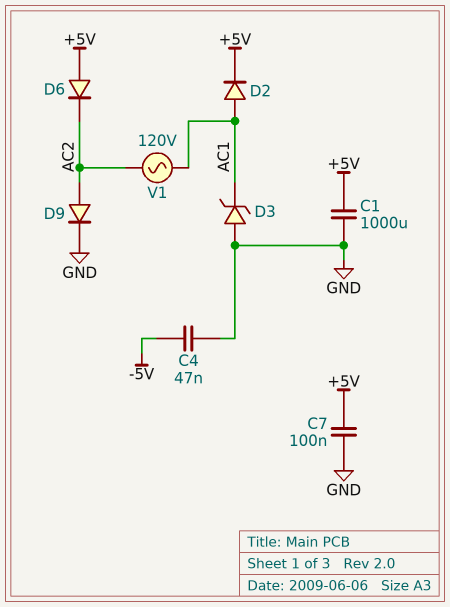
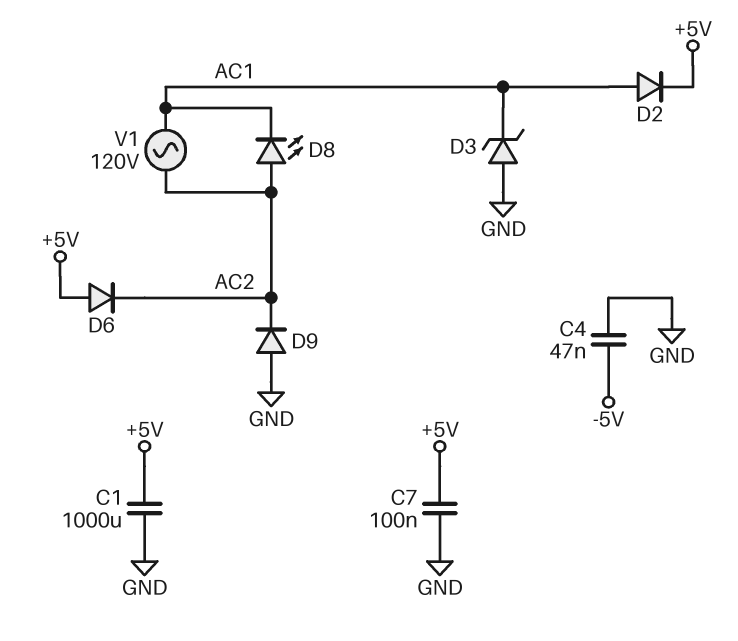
D8: none -> LED (A AC2, K AC1)
D9: diode (A AC2, K GND) -> diode (A GND, K AC2)

